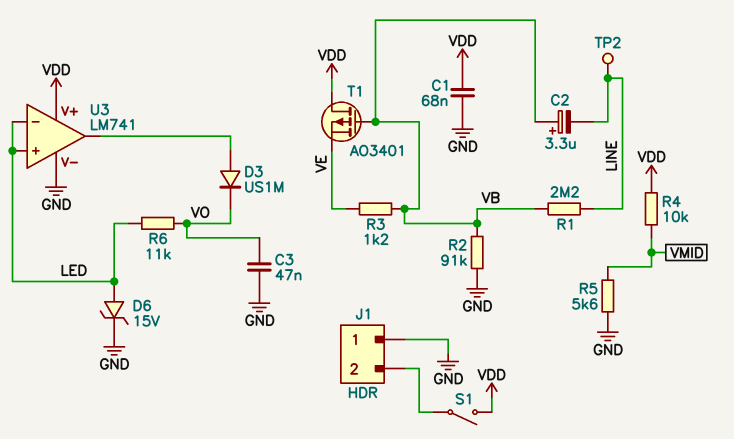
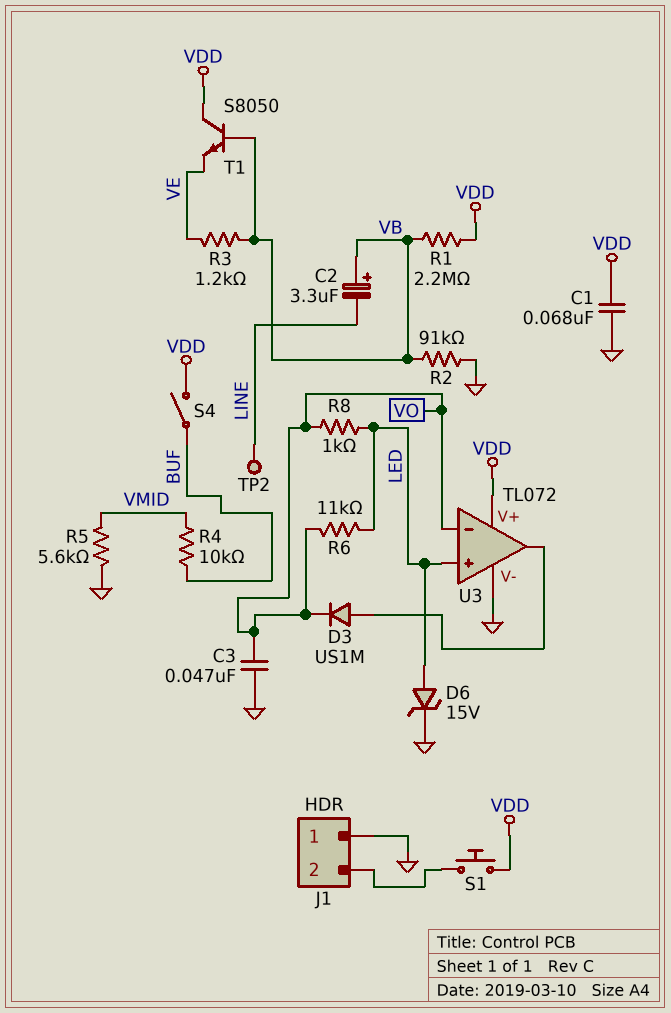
R1: 2.2M (LINE, VB) -> 2.2M (VB, VDD)
R4: 10k (VDD, VMID) -> 10k (BUF, VMID)
R8: none -> 1k (LED, VO)
S1: switch (J1/2, VDD) -> button (J1/2, VDD)
S4: none -> switch (BUF, VDD)
T1: PMOS AO3401 (G VB, D VDD, S VE) -> NPN S8050 (B VB, C VDD, E VE)
U3: LM741 -> TL072
U3 pin in-: LED -> VO

